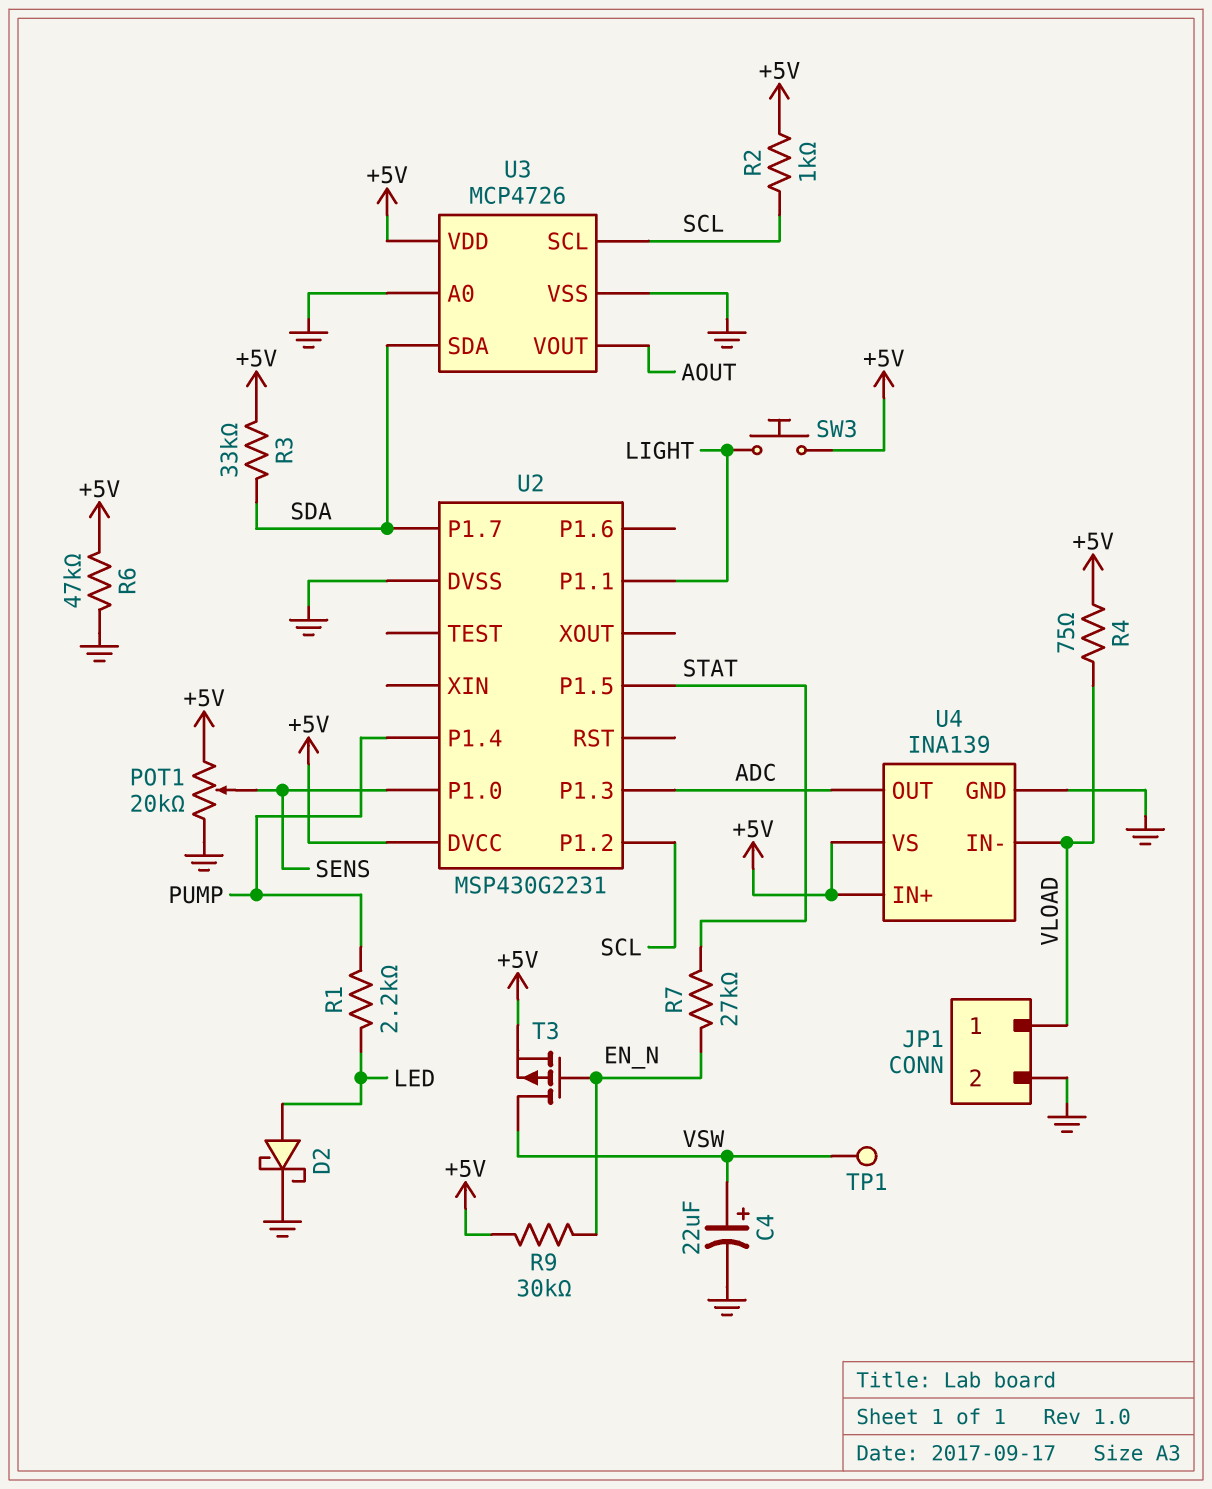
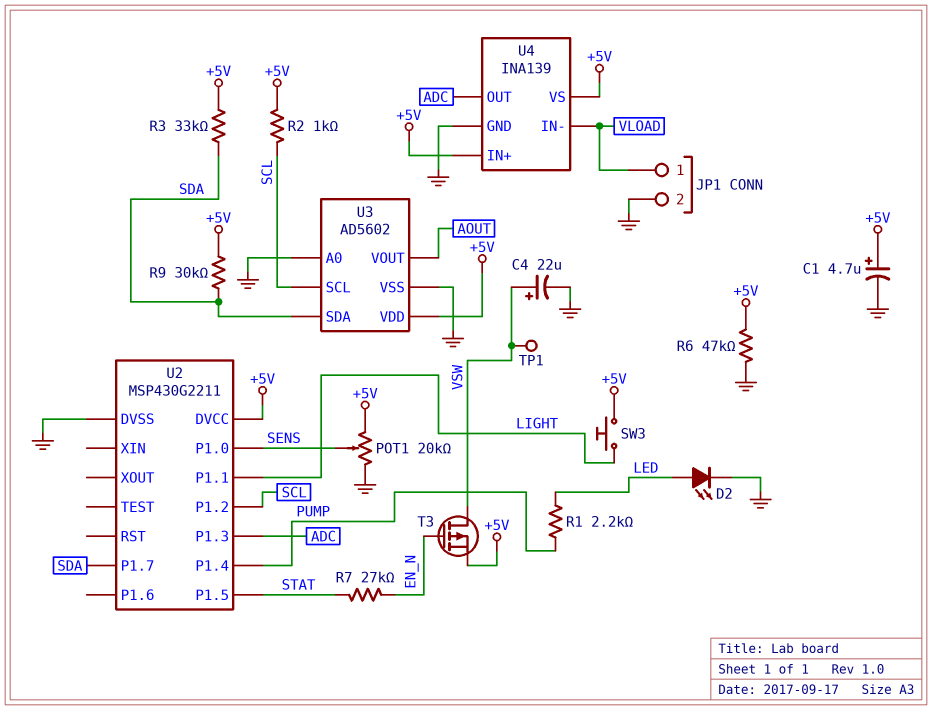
C1: none -> 4.7uF (plus +5V, minus GND)
D2: schottky (A LED, K GND) -> LED (A LED, K GND)
R4: 75 (+5V, VLOAD) -> none
R9: 30k (+5V, EN_N) -> 30k (+5V, SDA)
U2: MSP430G2231 -> MSP430G2211
U3: MCP4726 -> AD5602

